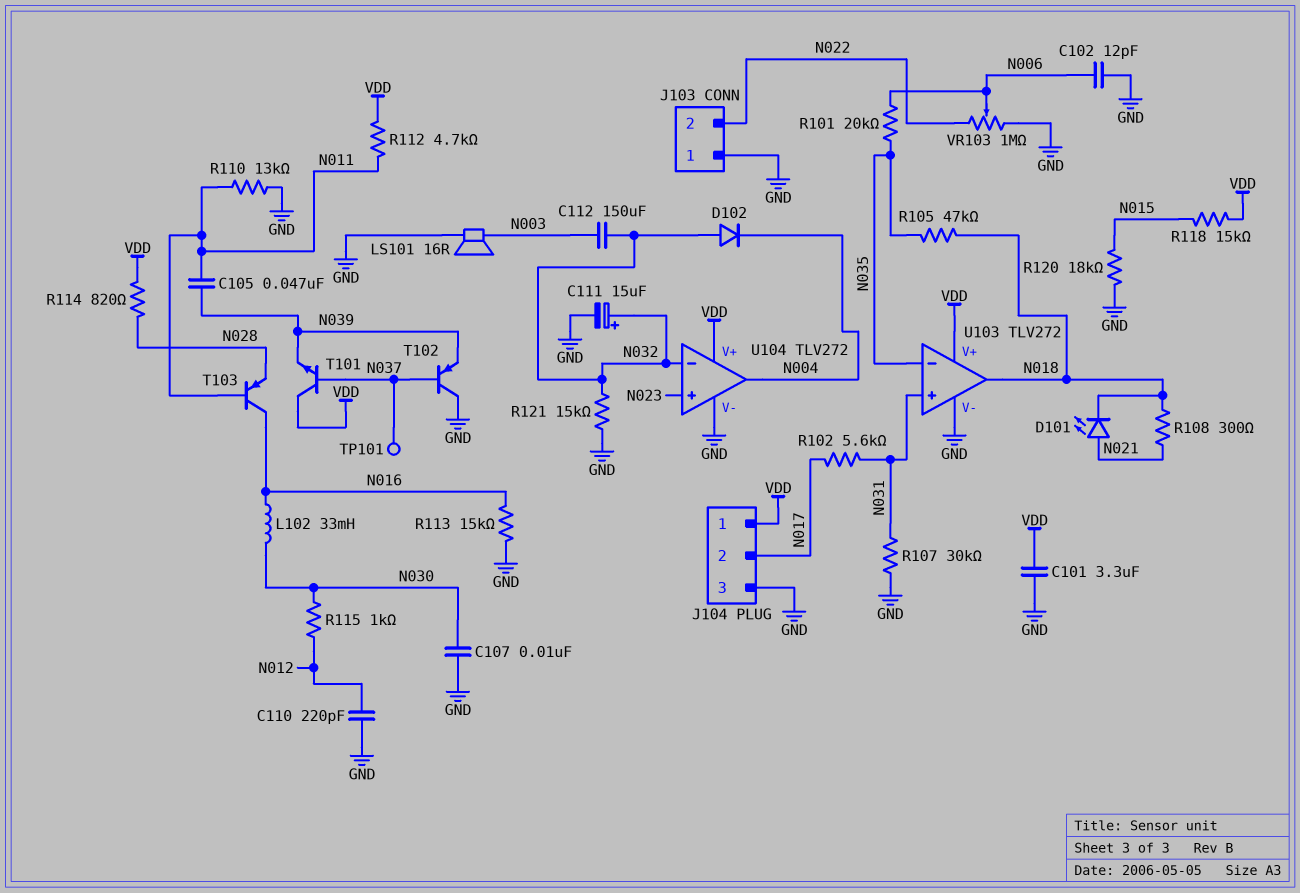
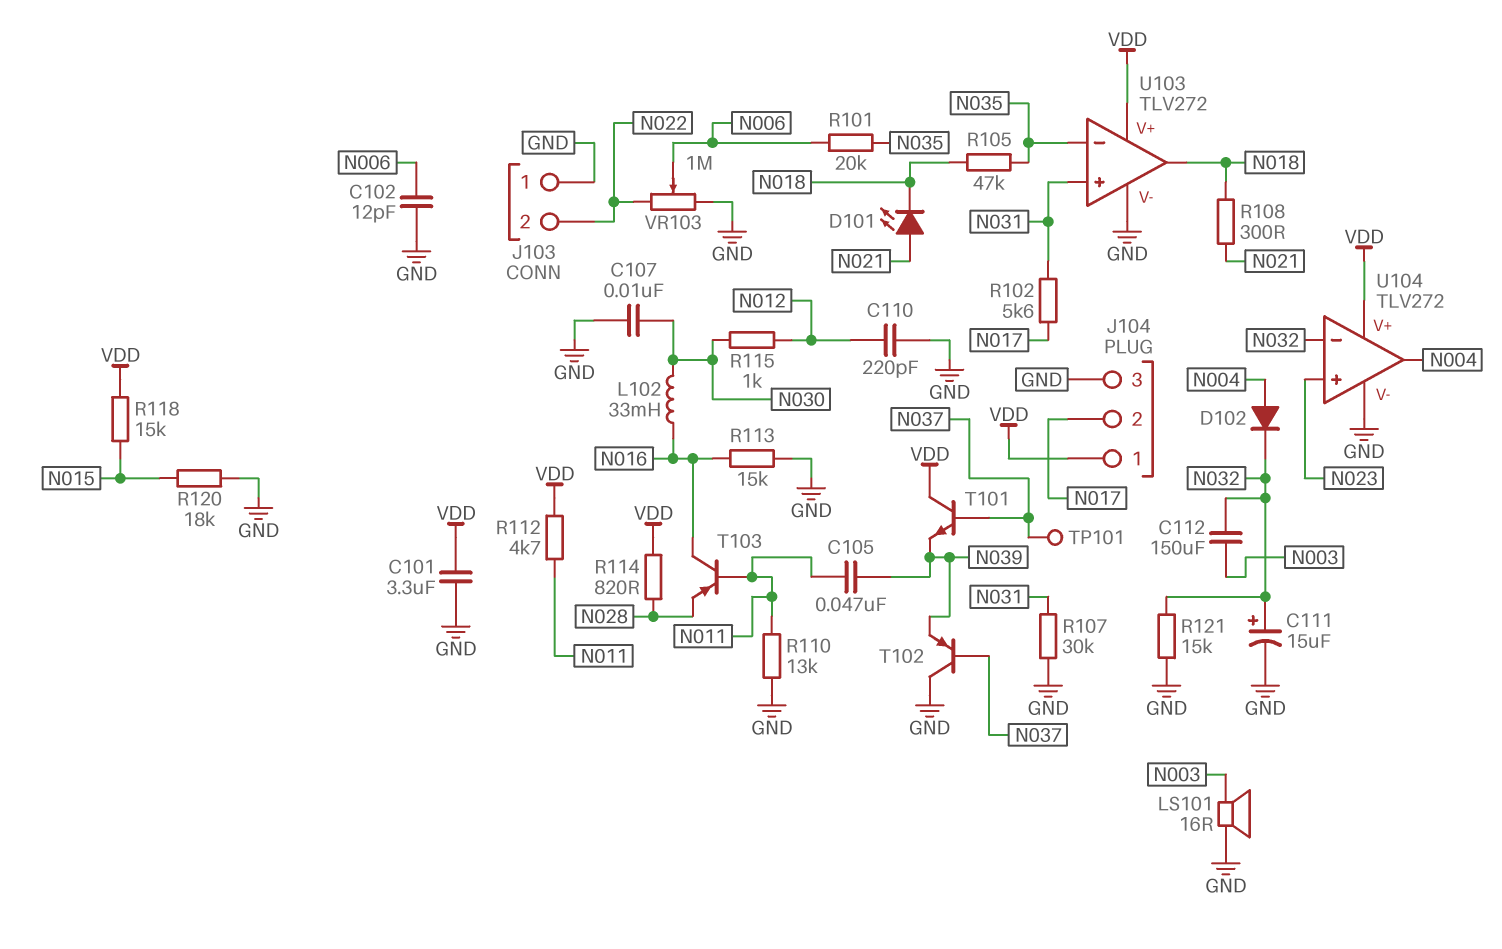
D102: diode (A N032, K N004) -> diode (A N004, K N032)

